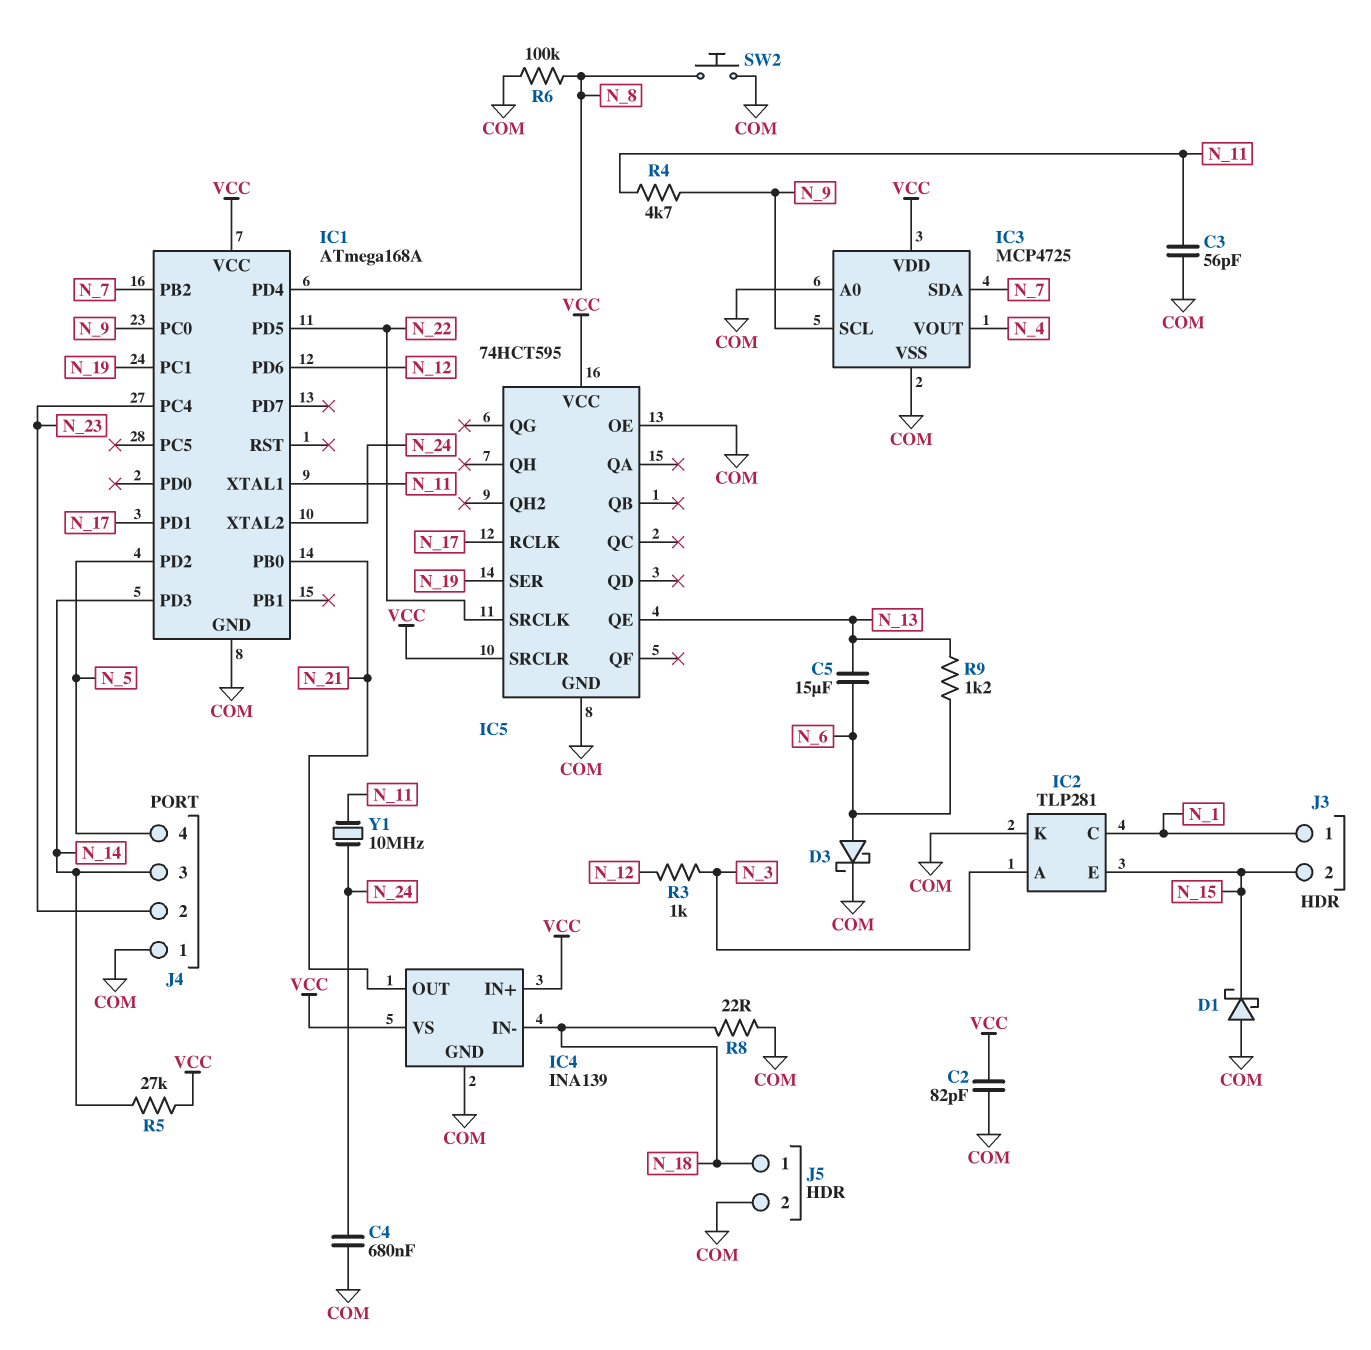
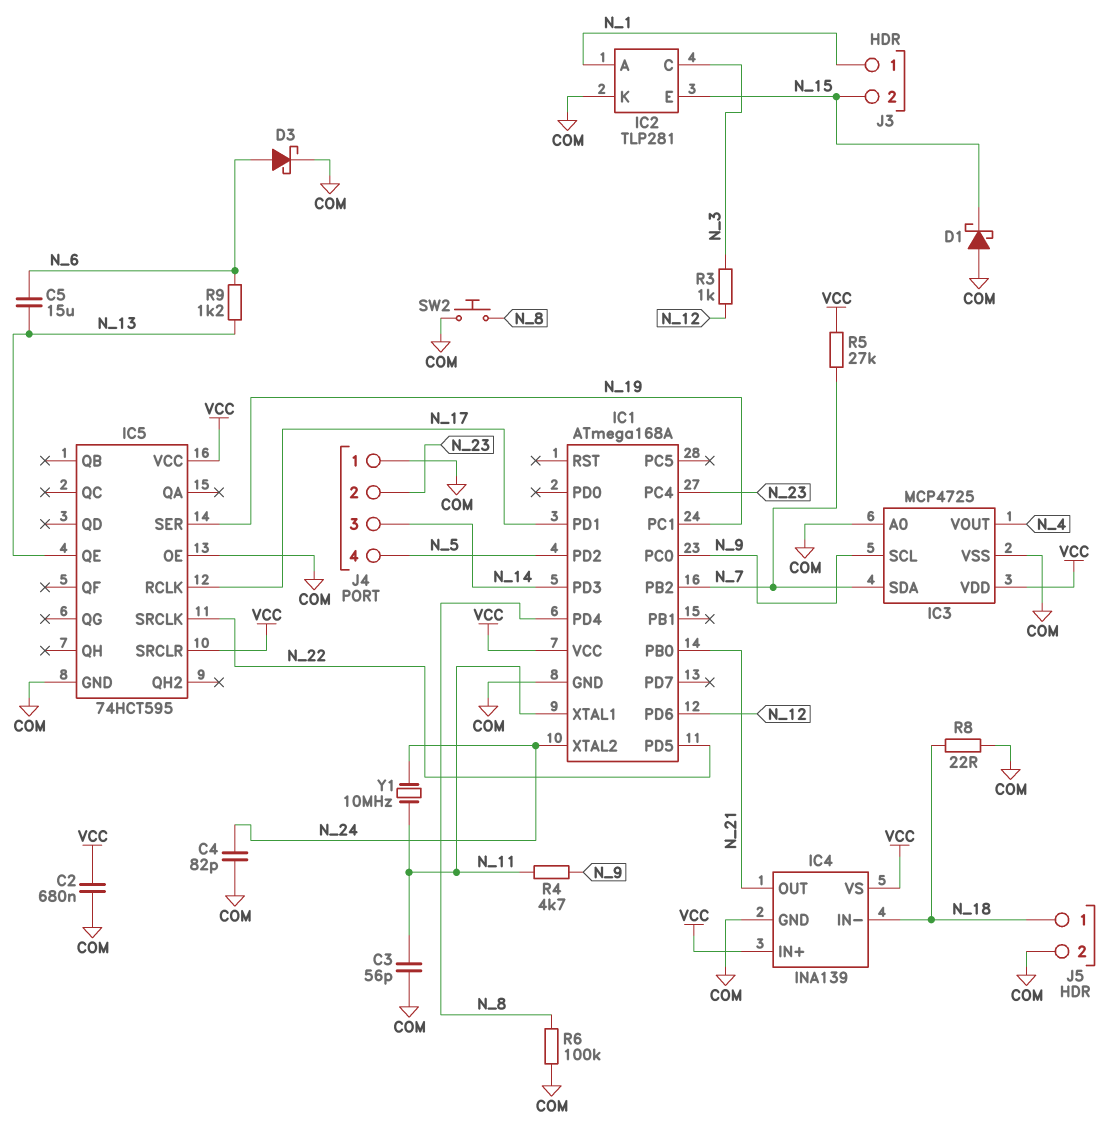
C2: 82pF (COM, VCC) -> 680nF (COM, VCC)
C4: 680nF (COM, N_24) -> 82pF (COM, N_24)
IC2 pin A: N_3 -> N_1
IC2 pin C: N_1 -> N_3
R5: 27k (N_14, VCC) -> 27k (N_7, VCC)

